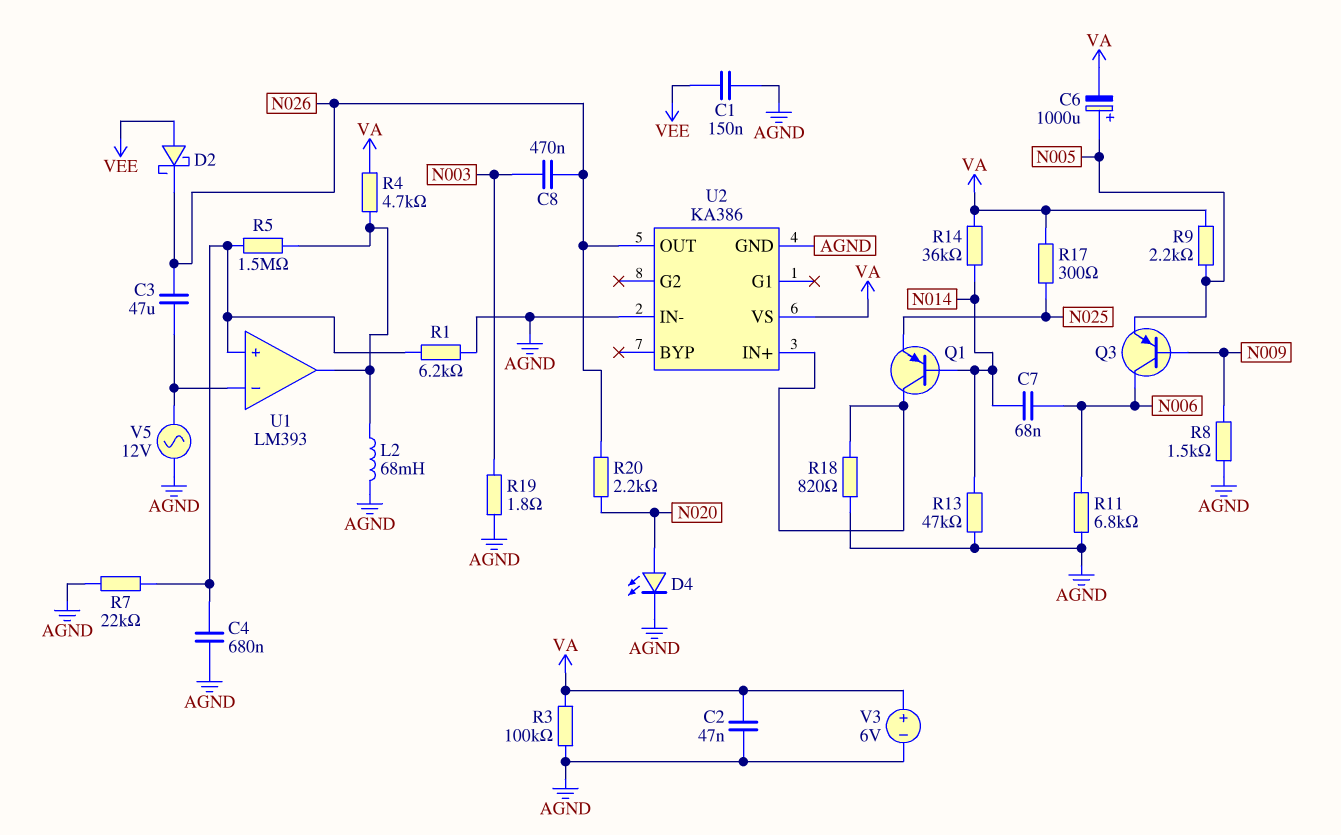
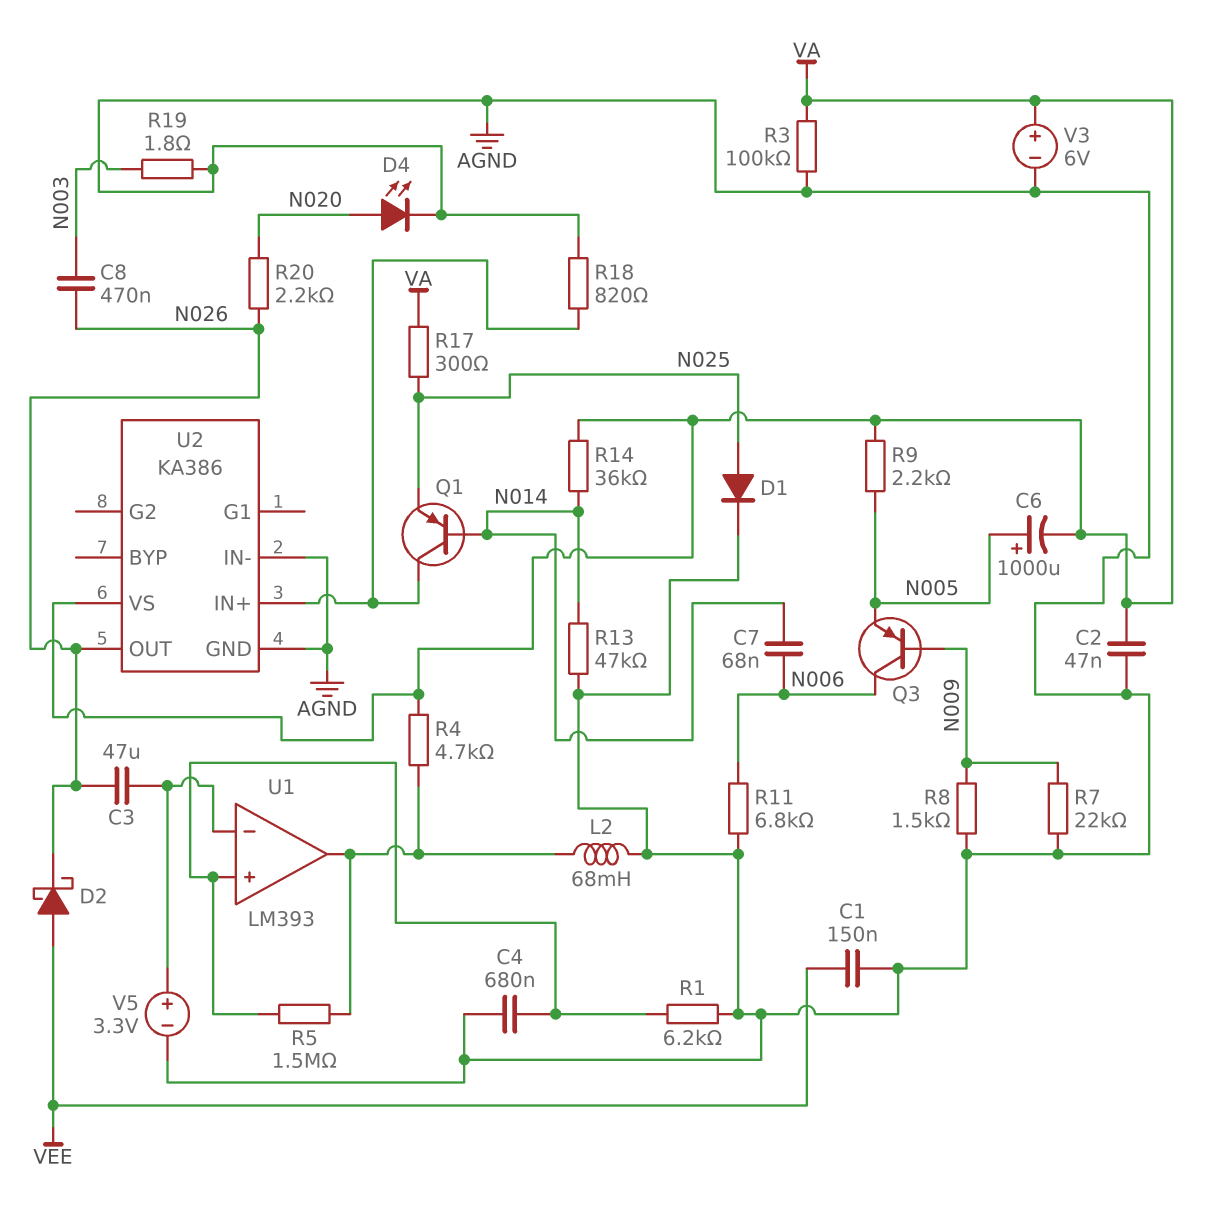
D1: none -> diode (A N025, K AGND)
R7: 22k (AGND, U1/in+) -> 22k (AGND, N009)
V5: AC 12V (AGND, U1/in-) -> 3.3V (plus U1/in-, minus AGND)

